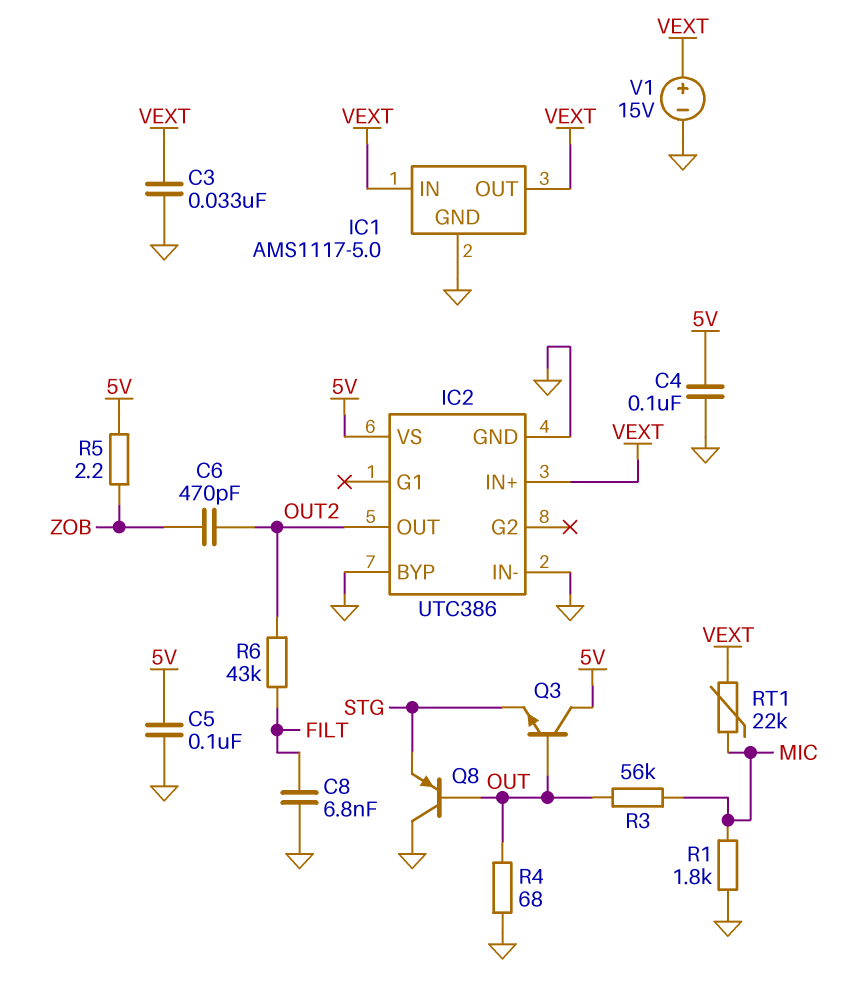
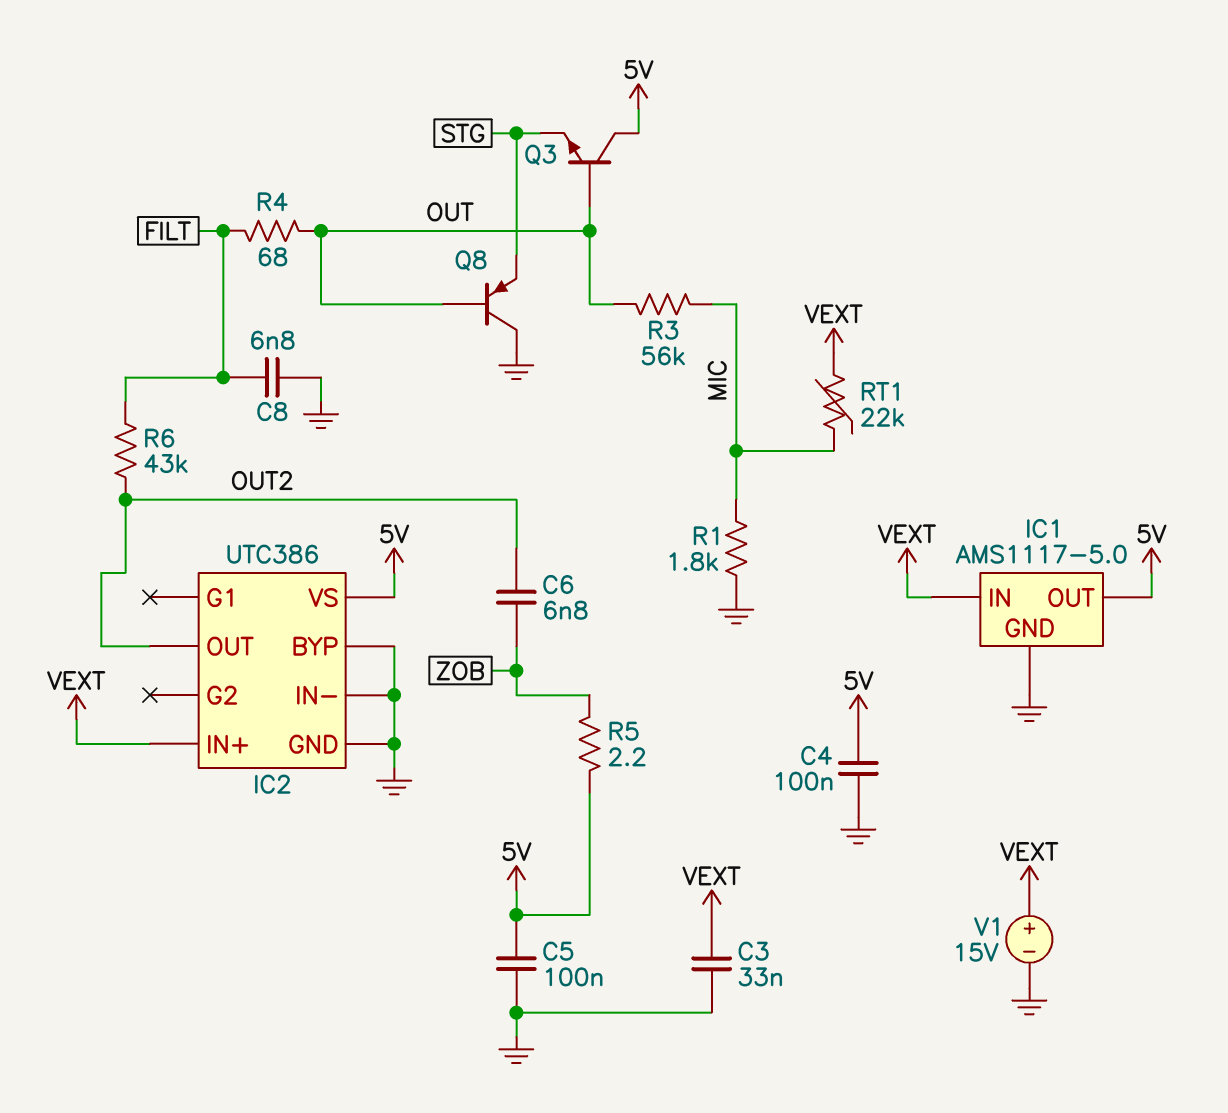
C6: 470pF (OUT2, ZOB) -> 6.8nF (OUT2, ZOB)
IC1 pin OUT: VEXT -> 5V
R4: 68 (GND, OUT) -> 68 (FILT, OUT)

